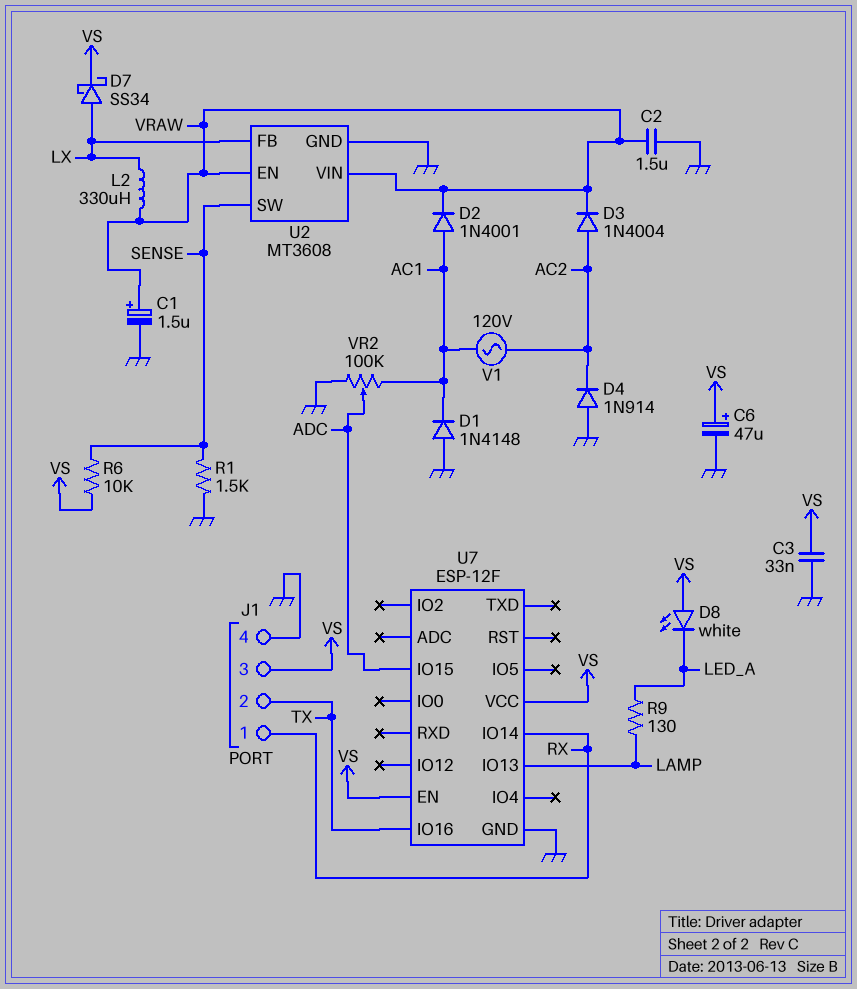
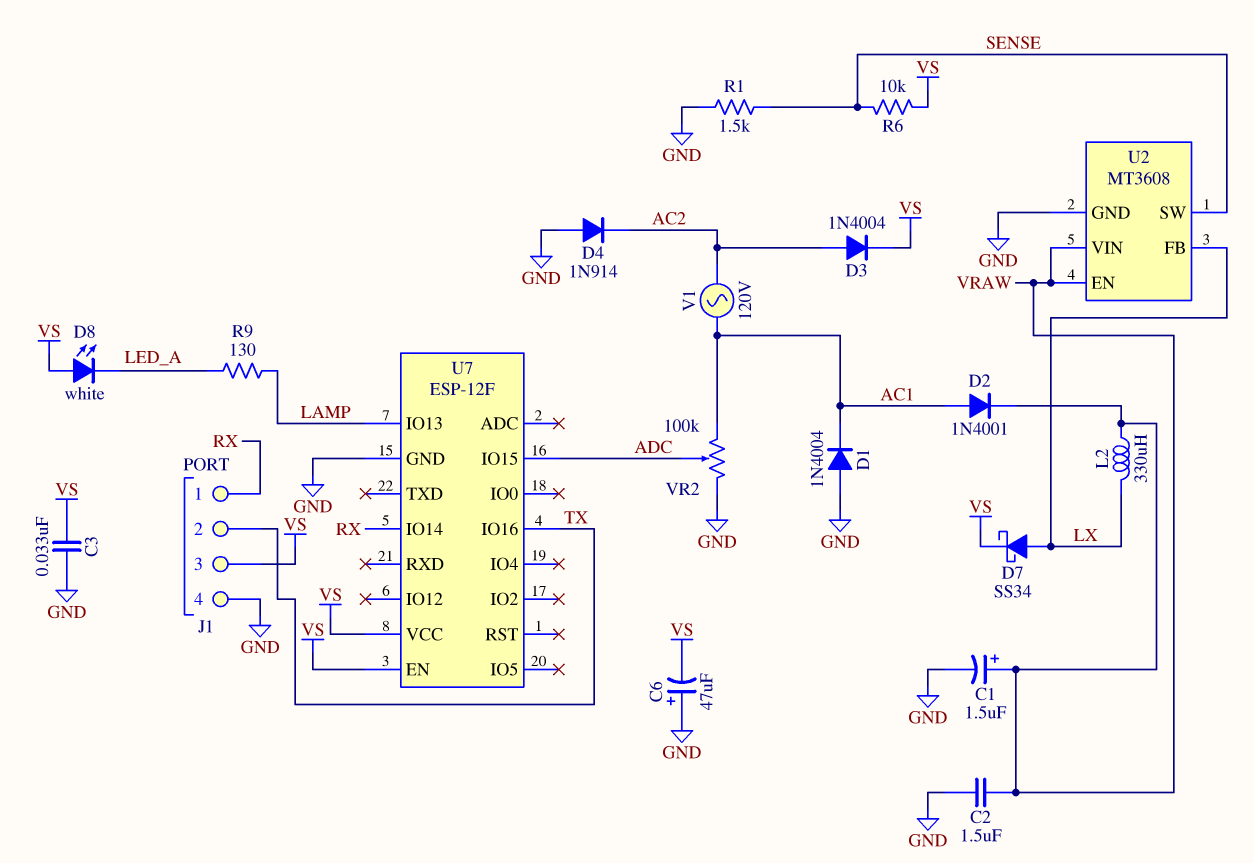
C6: 47uF (plus VS, minus GND) -> 47uF (plus GND, minus VS)
D1: diode 1N4148 (A GND, K AC1) -> diode 1N4004 (A GND, K AC1)
D3: diode 1N4004 (A AC2, K VRAW) -> diode 1N4004 (A AC2, K VS)

